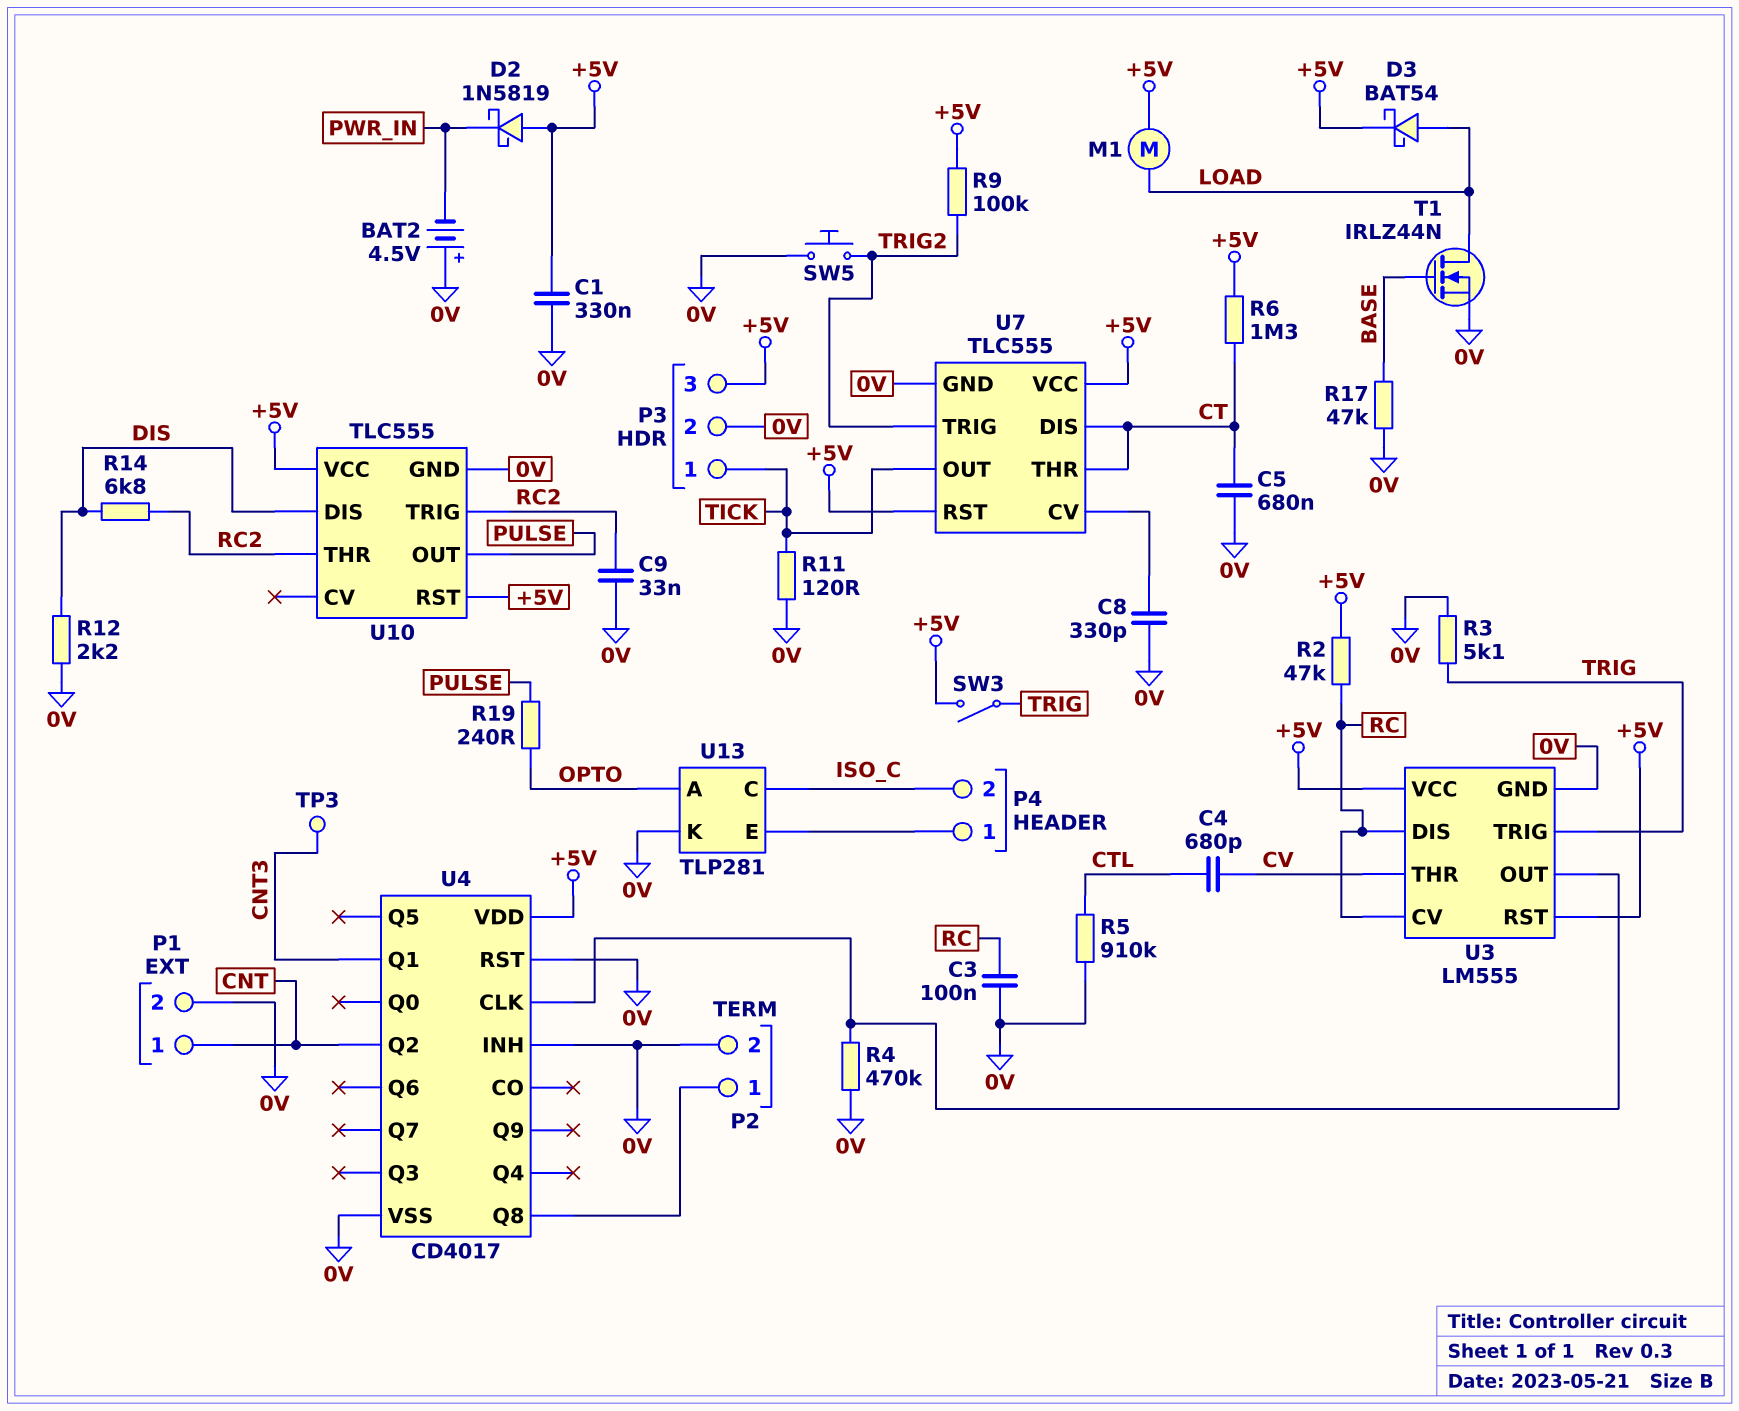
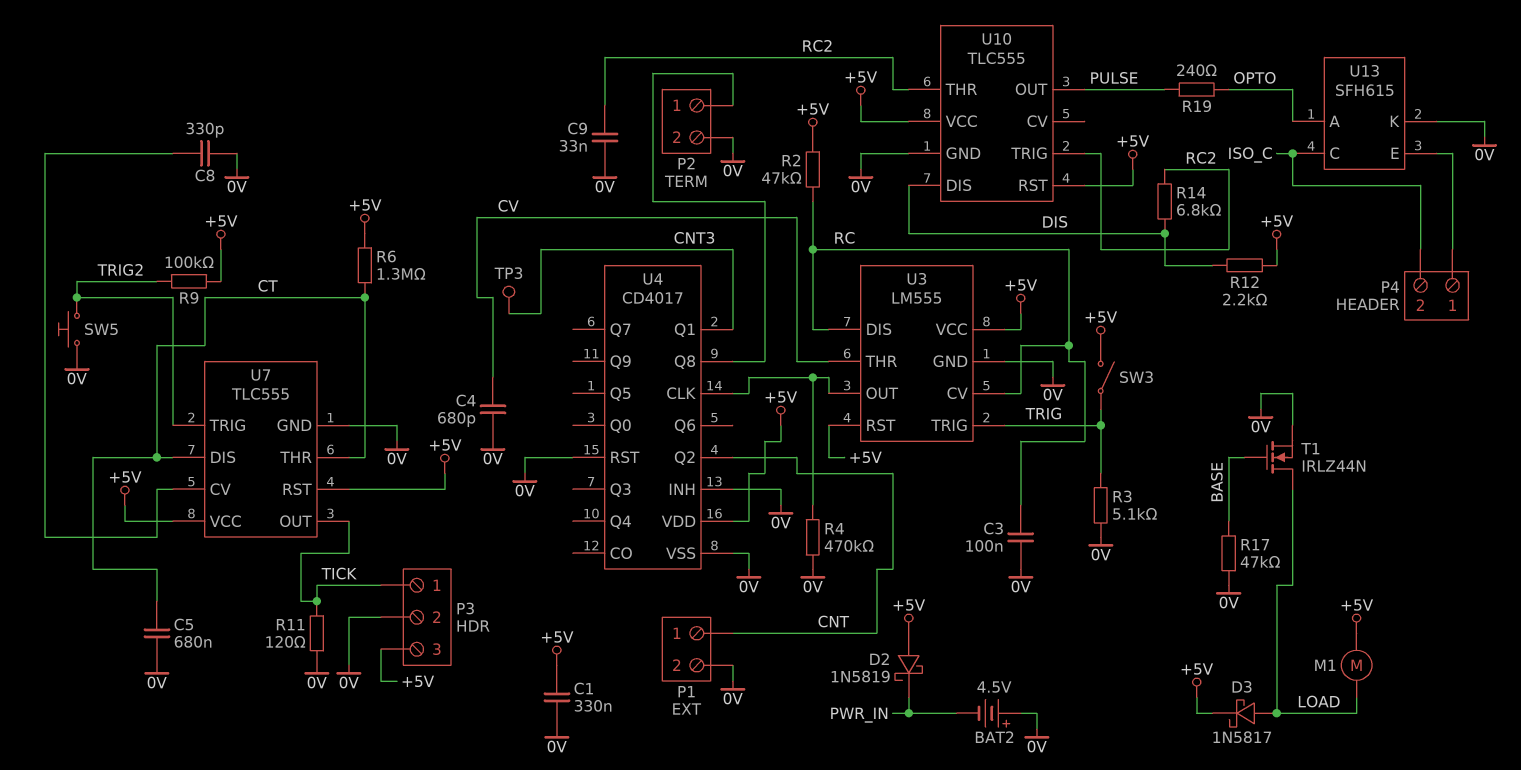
C4: 680pF (CTL, CV) -> 680pF (0V, CV)
D3: schottky BAT54 (A LOAD, K +5V) -> schottky 1N5817 (A LOAD, K +5V)
R5: 910k (0V, CTL) -> none
R12: 2.2k (0V, DIS) -> 2.2k (+5V, DIS)
U13: TLP281 -> SFH615

